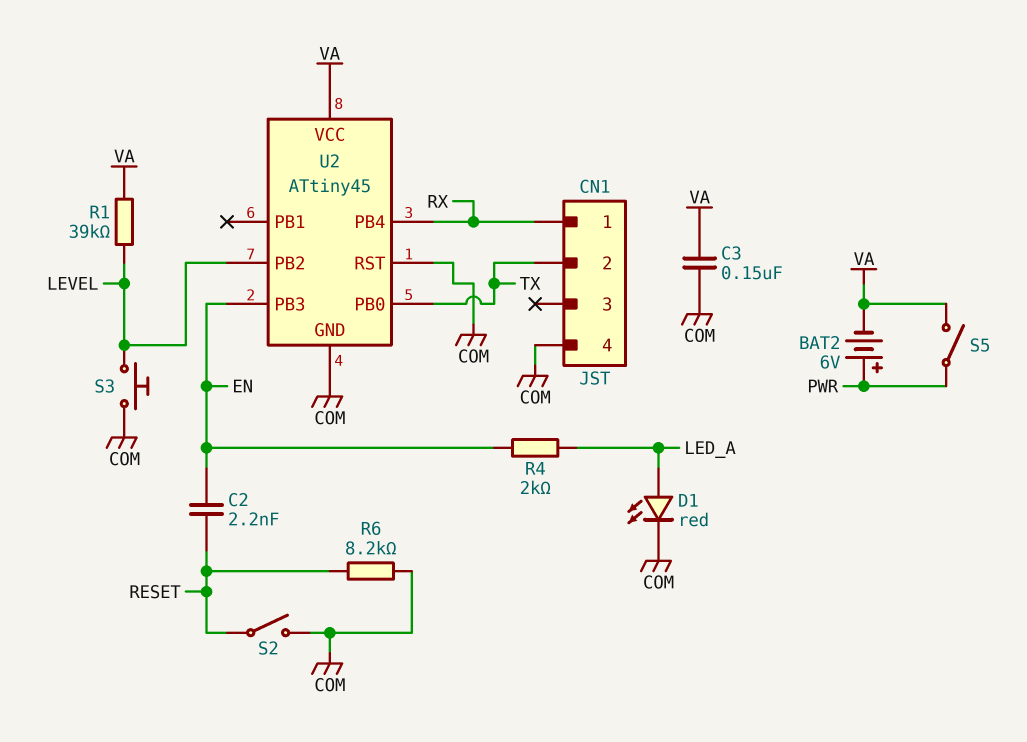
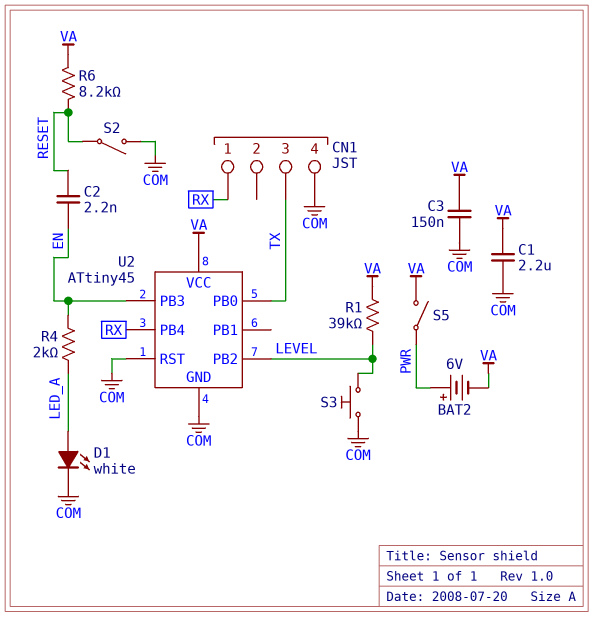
C1: none -> 2.2uF (COM, VA)
CN1 pin 2: TX -> none
CN1 pin 3: none -> TX
D1: LED red (A LED_A, K COM) -> LED white (A LED_A, K COM)
R6: 8.2k (COM, RESET) -> 8.2k (RESET, VA)

